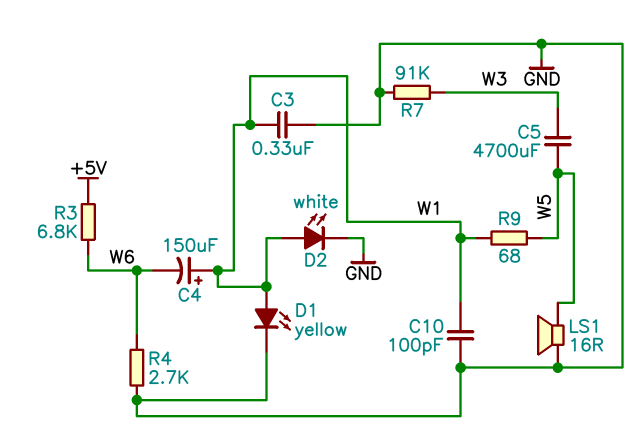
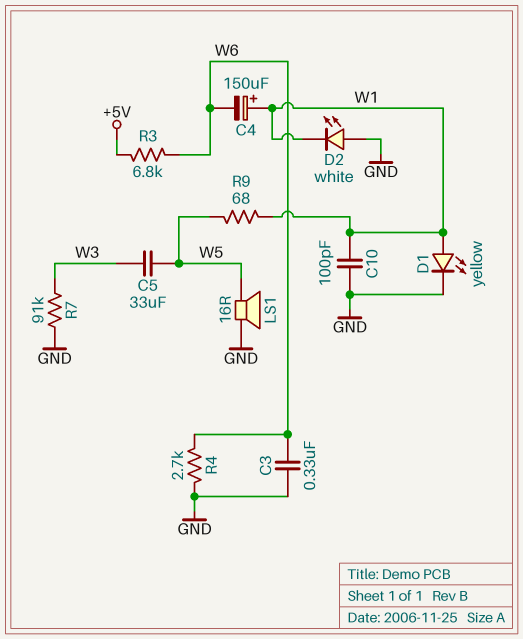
C3: 330nF (GND, W1) -> 330nF (GND, W6)
C5: 4700uF (W3, W5) -> 33uF (W3, W5)
D2: LED white (A W1, K GND) -> LED white (A GND, K W1)

